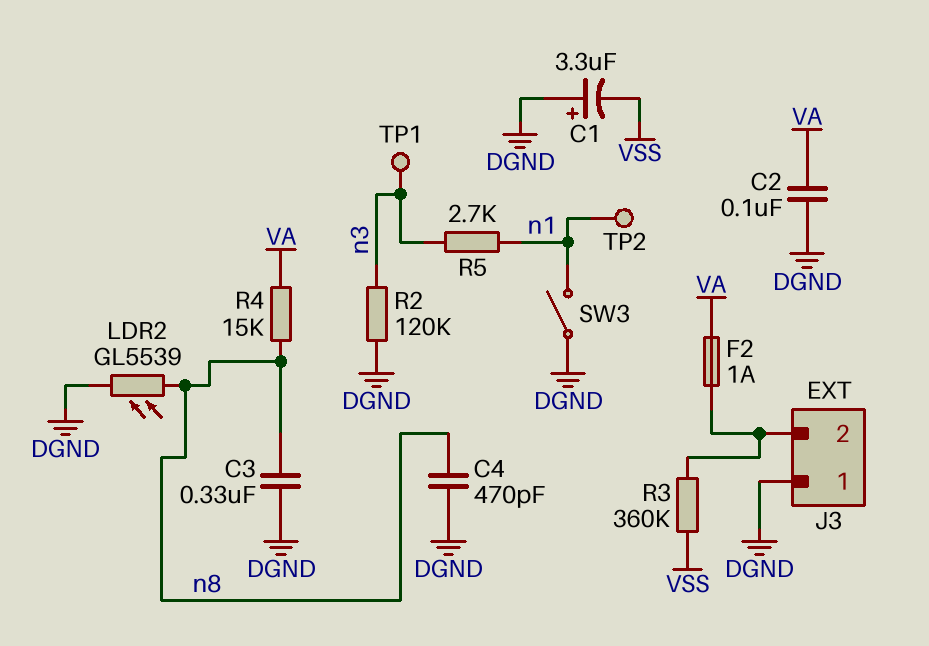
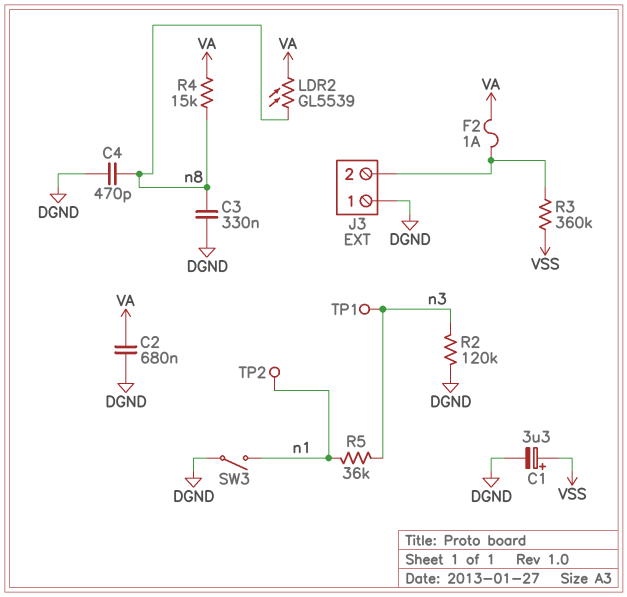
C1: 3.3uF (plus DGND, minus VSS) -> 3.3uF (plus VSS, minus DGND)
C2: 100nF (DGND, VA) -> 680nF (DGND, VA)
LDR2: GL5539 (DGND, n8) -> GL5539 (VA, n8)
R5: 2.7k (n1, n3) -> 36k (n1, n3)

